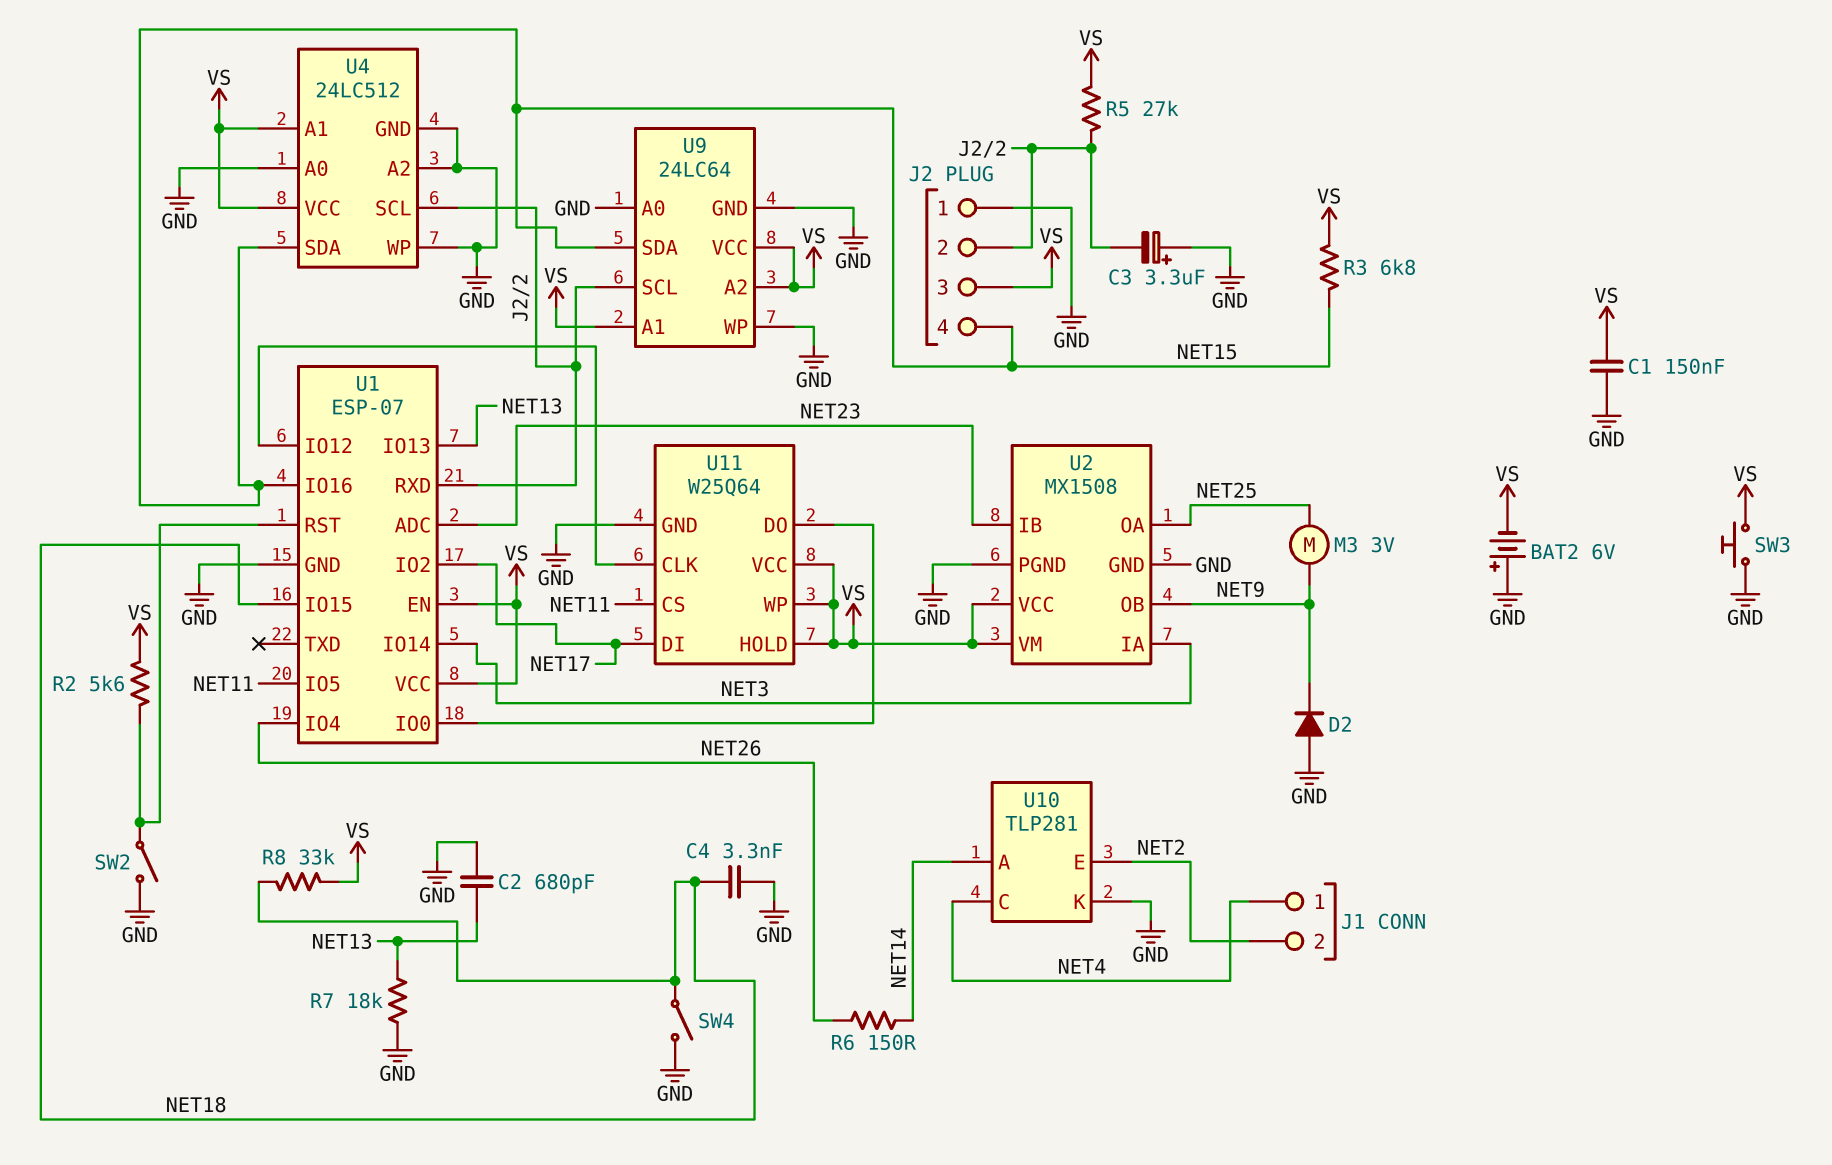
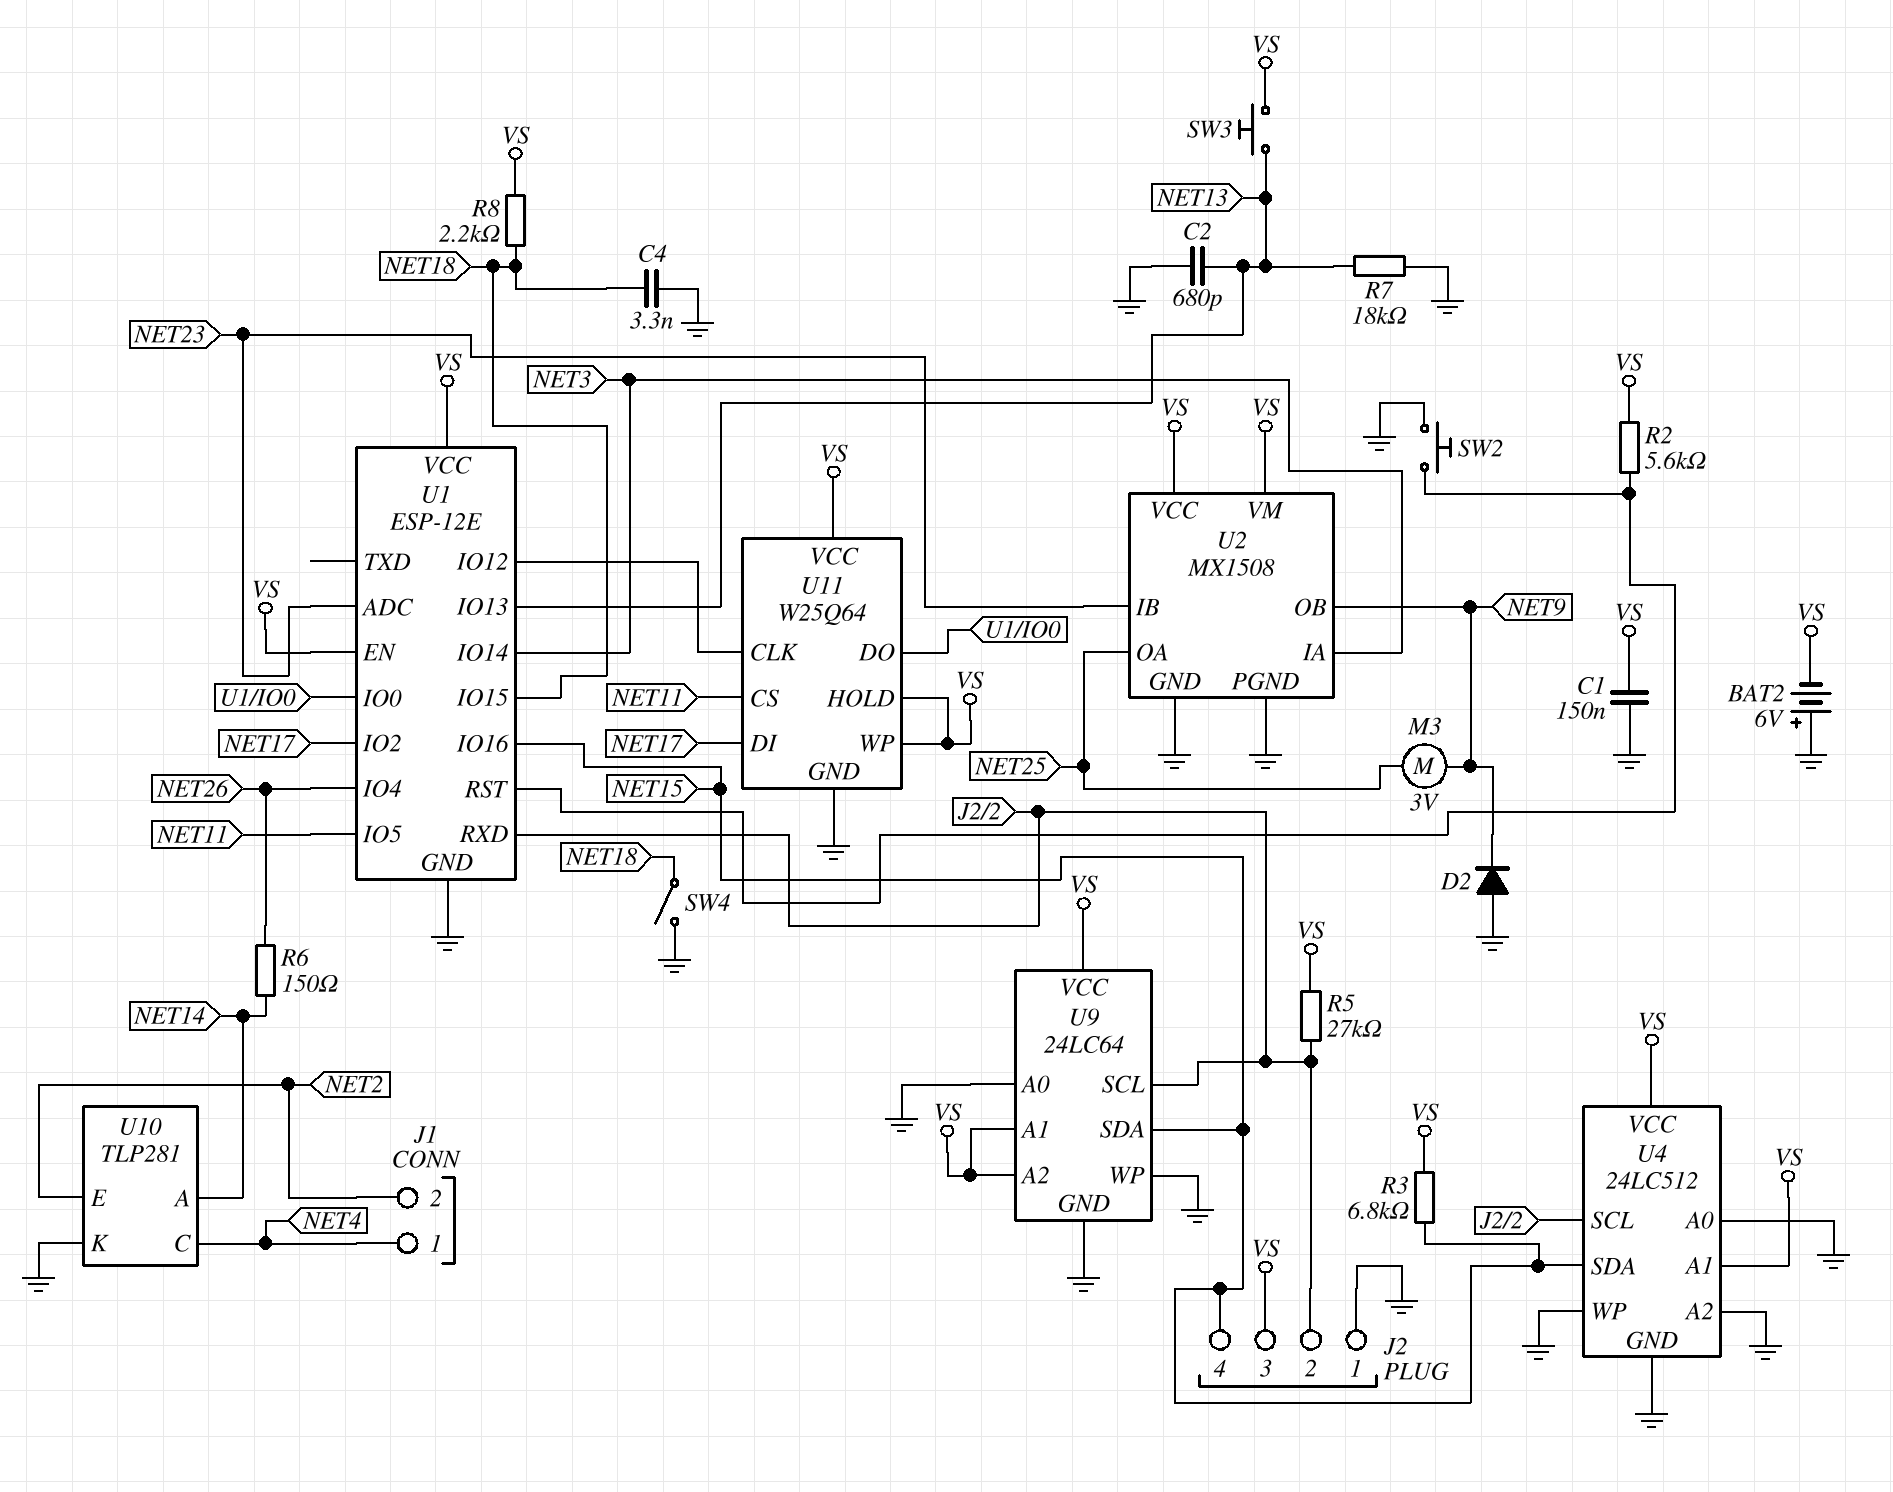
C3: 3.3uF (plus GND, minus J2/2) -> none
R8: 33k (NET18, VS) -> 2.2k (NET18, VS)
SW2: switch (GND, U1/RST) -> button (GND, U1/RST)
SW3: button (GND, VS) -> button (NET13, VS)
U1: ESP-07 -> ESP-12E

